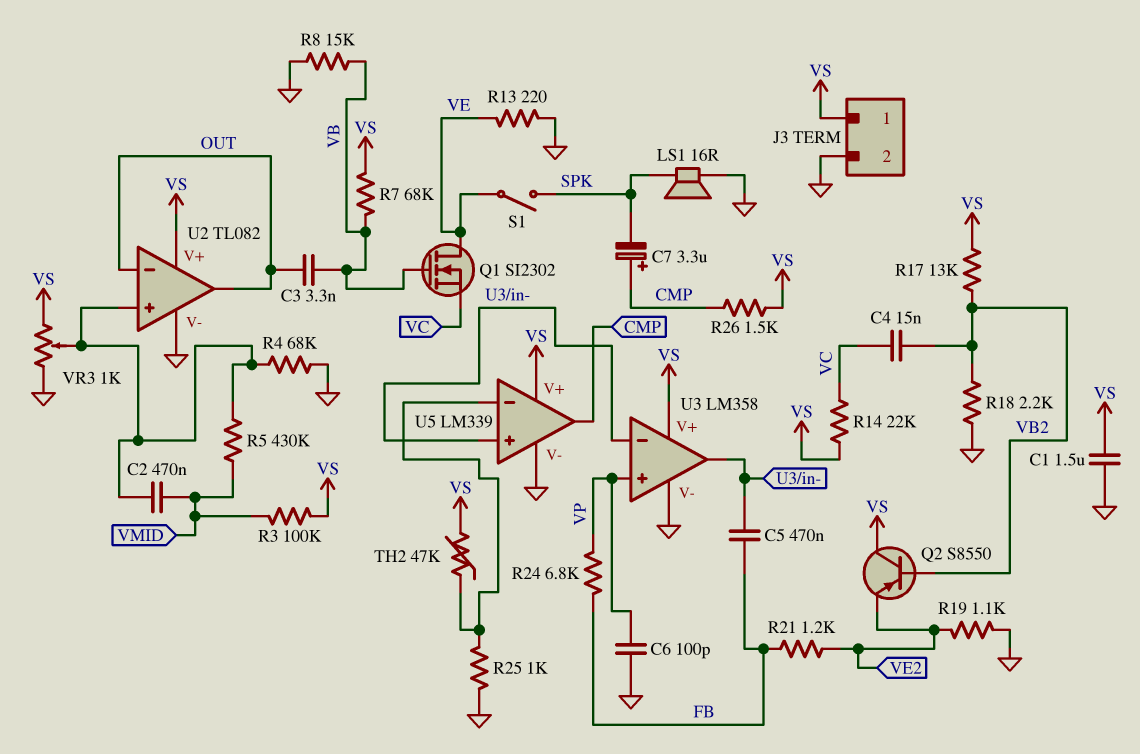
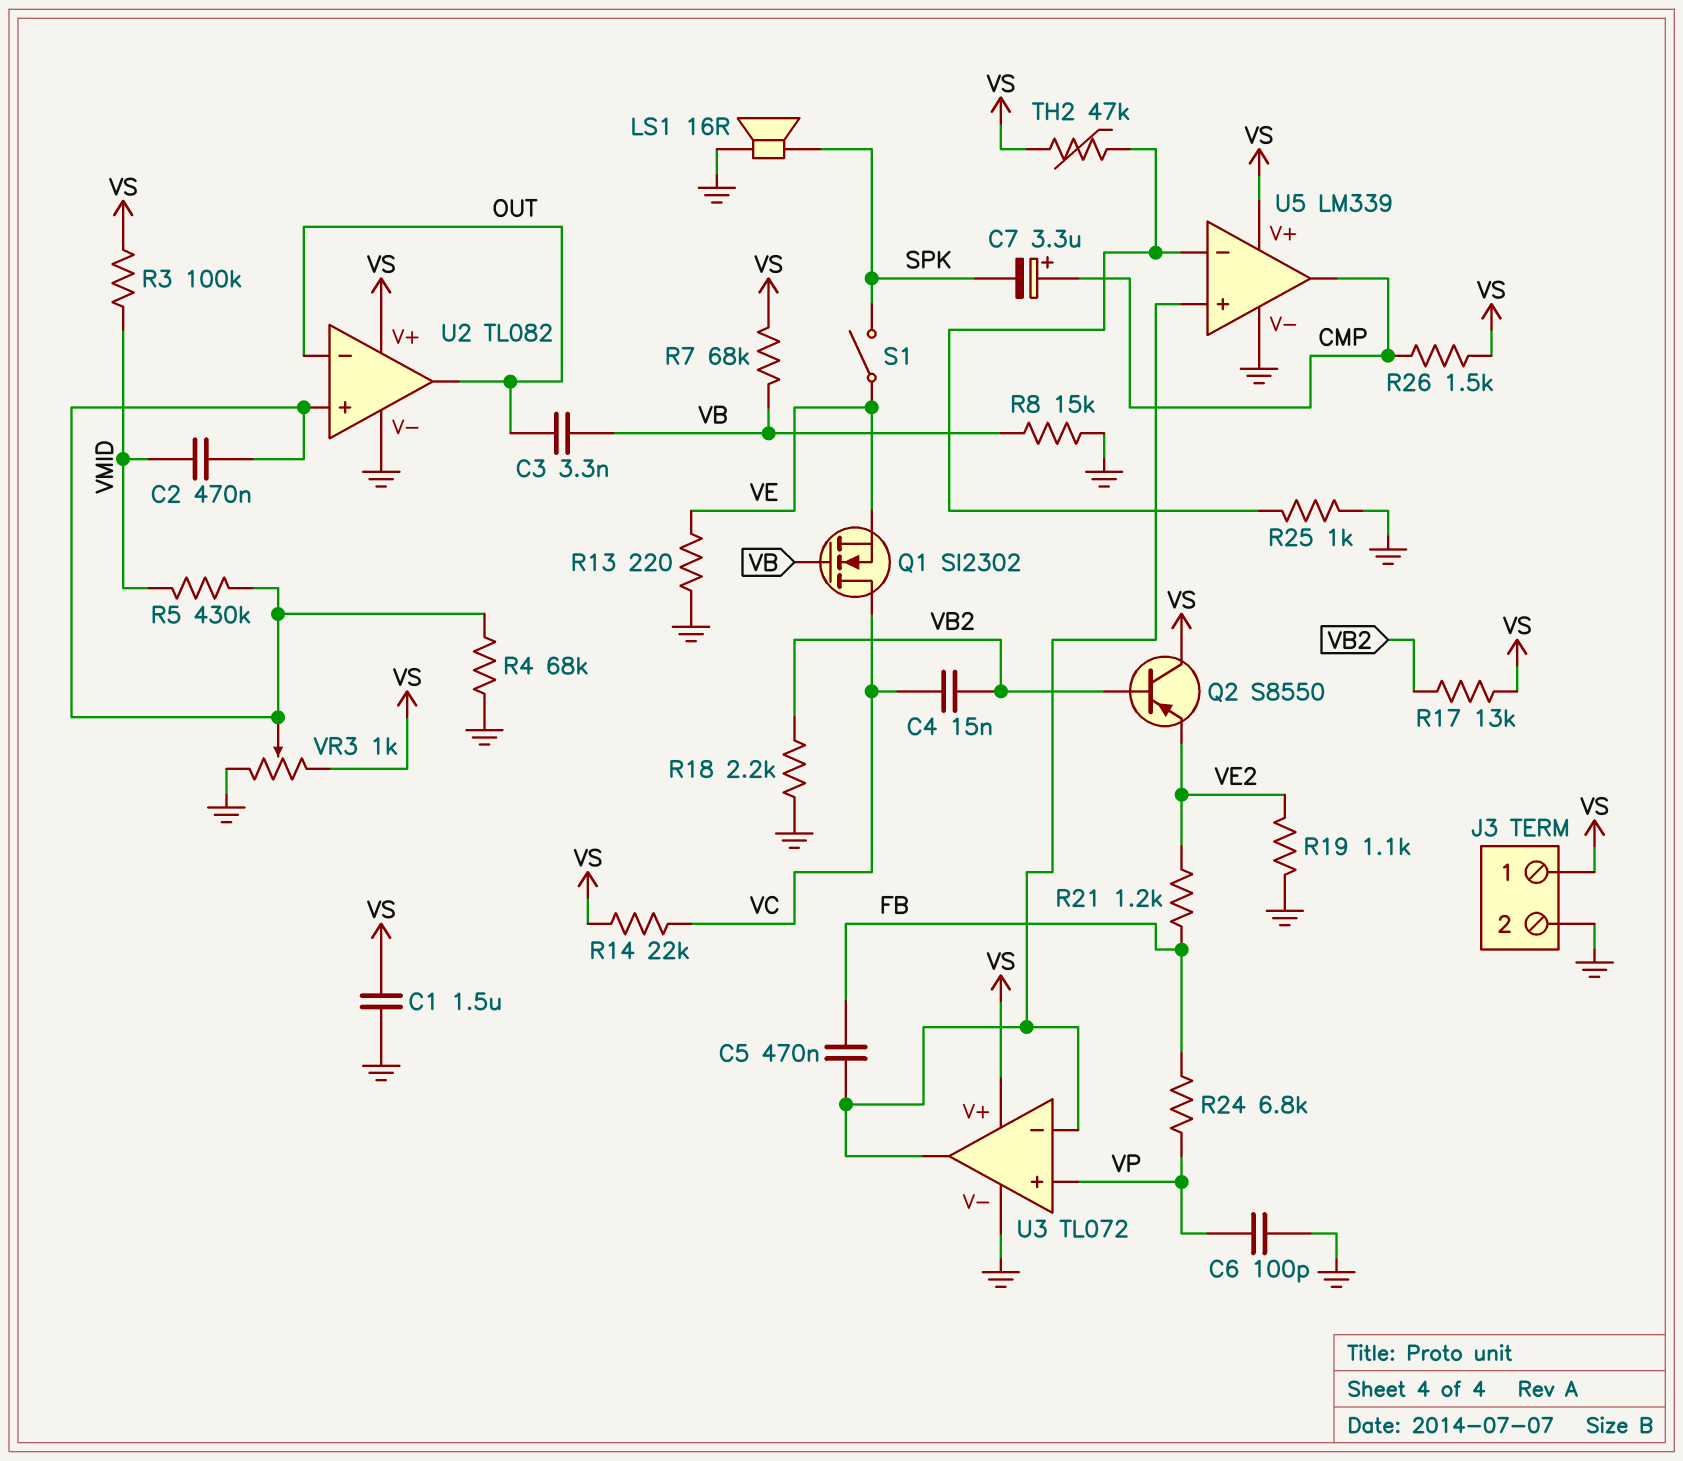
Q1: NMOS SI2302 (G VB, D VE, S VC) -> NMOS SI2302 (G VB, D VC, S VE)
U3: LM358 -> TL072

